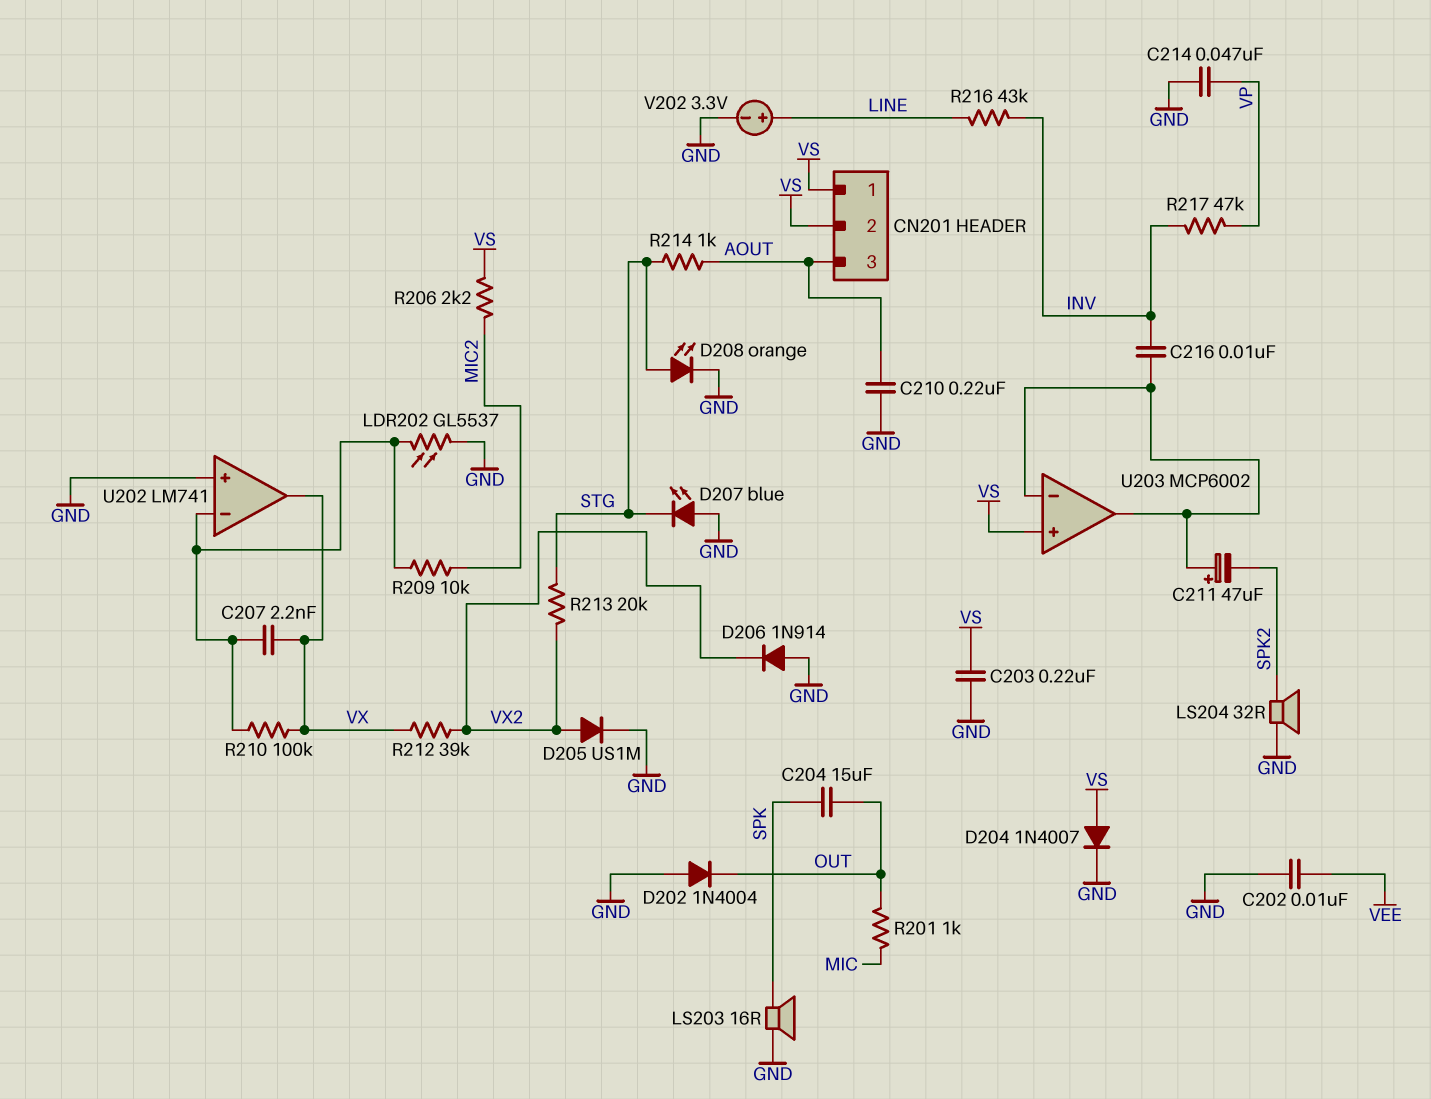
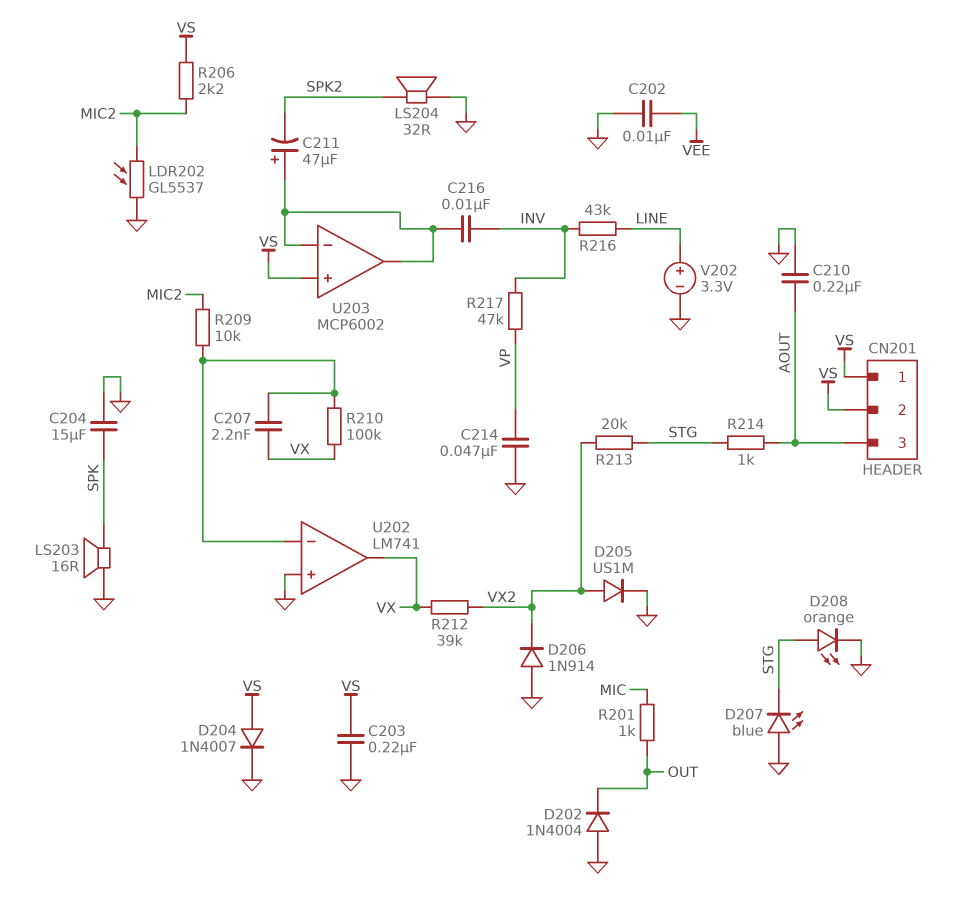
C204: 15uF (OUT, SPK) -> 15uF (GND, SPK)
LDR202: GL5537 (GND, U202/in-) -> GL5537 (GND, MIC2)

